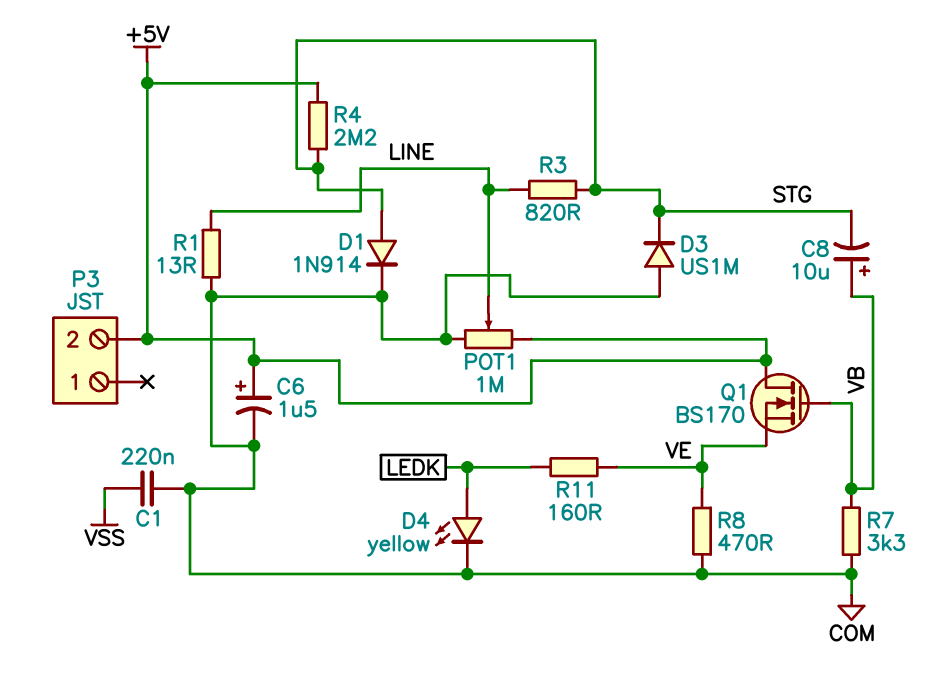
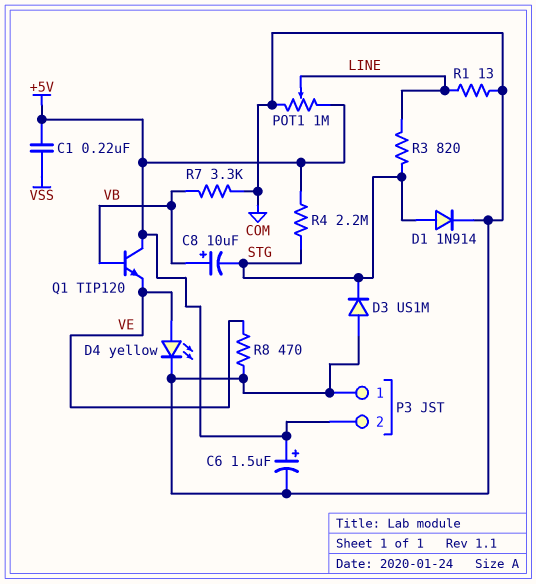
C1: 220nF (COM, VSS) -> 220nF (+5V, VSS)
D4: LED yellow (A LEDK, K COM) -> LED yellow (A VE, K COM)
P3 pin 1: none -> COM
Q1: NMOS BS170 (G VB, D +5V, S VE) -> NPN TIP120 (B VB, C +5V, E VE)
R11: 160 (LEDK, VE) -> none

